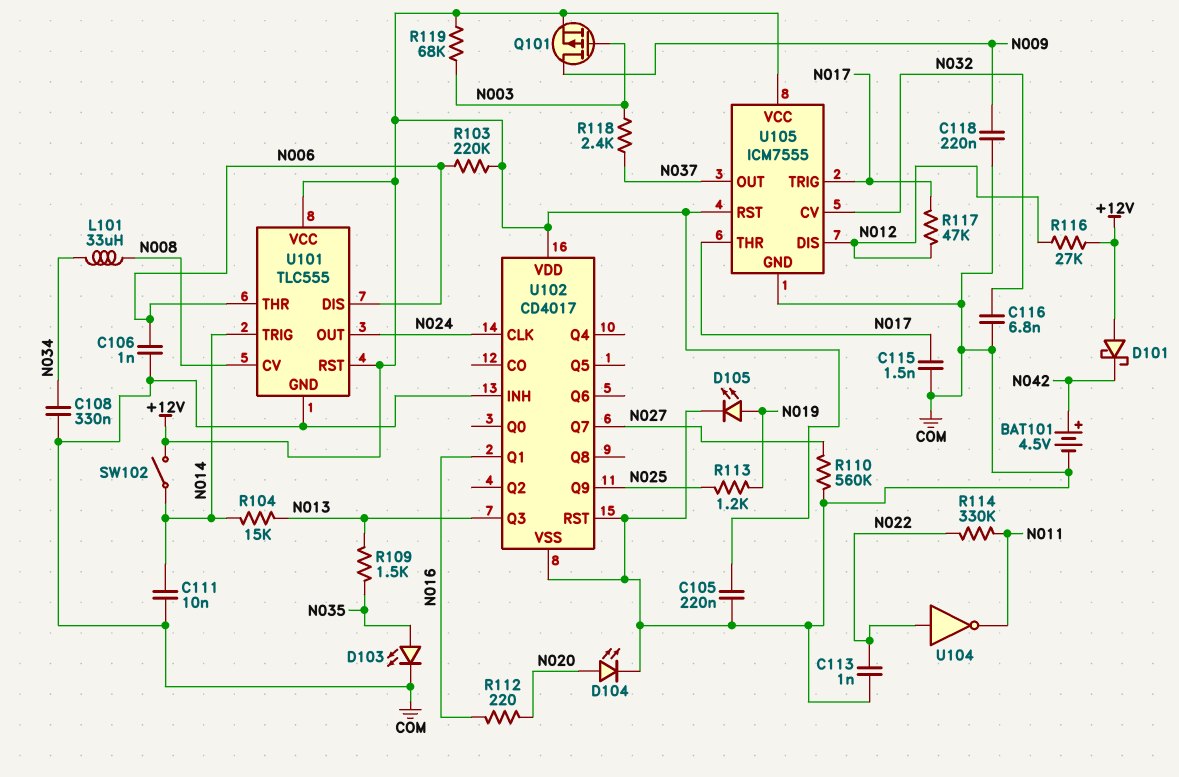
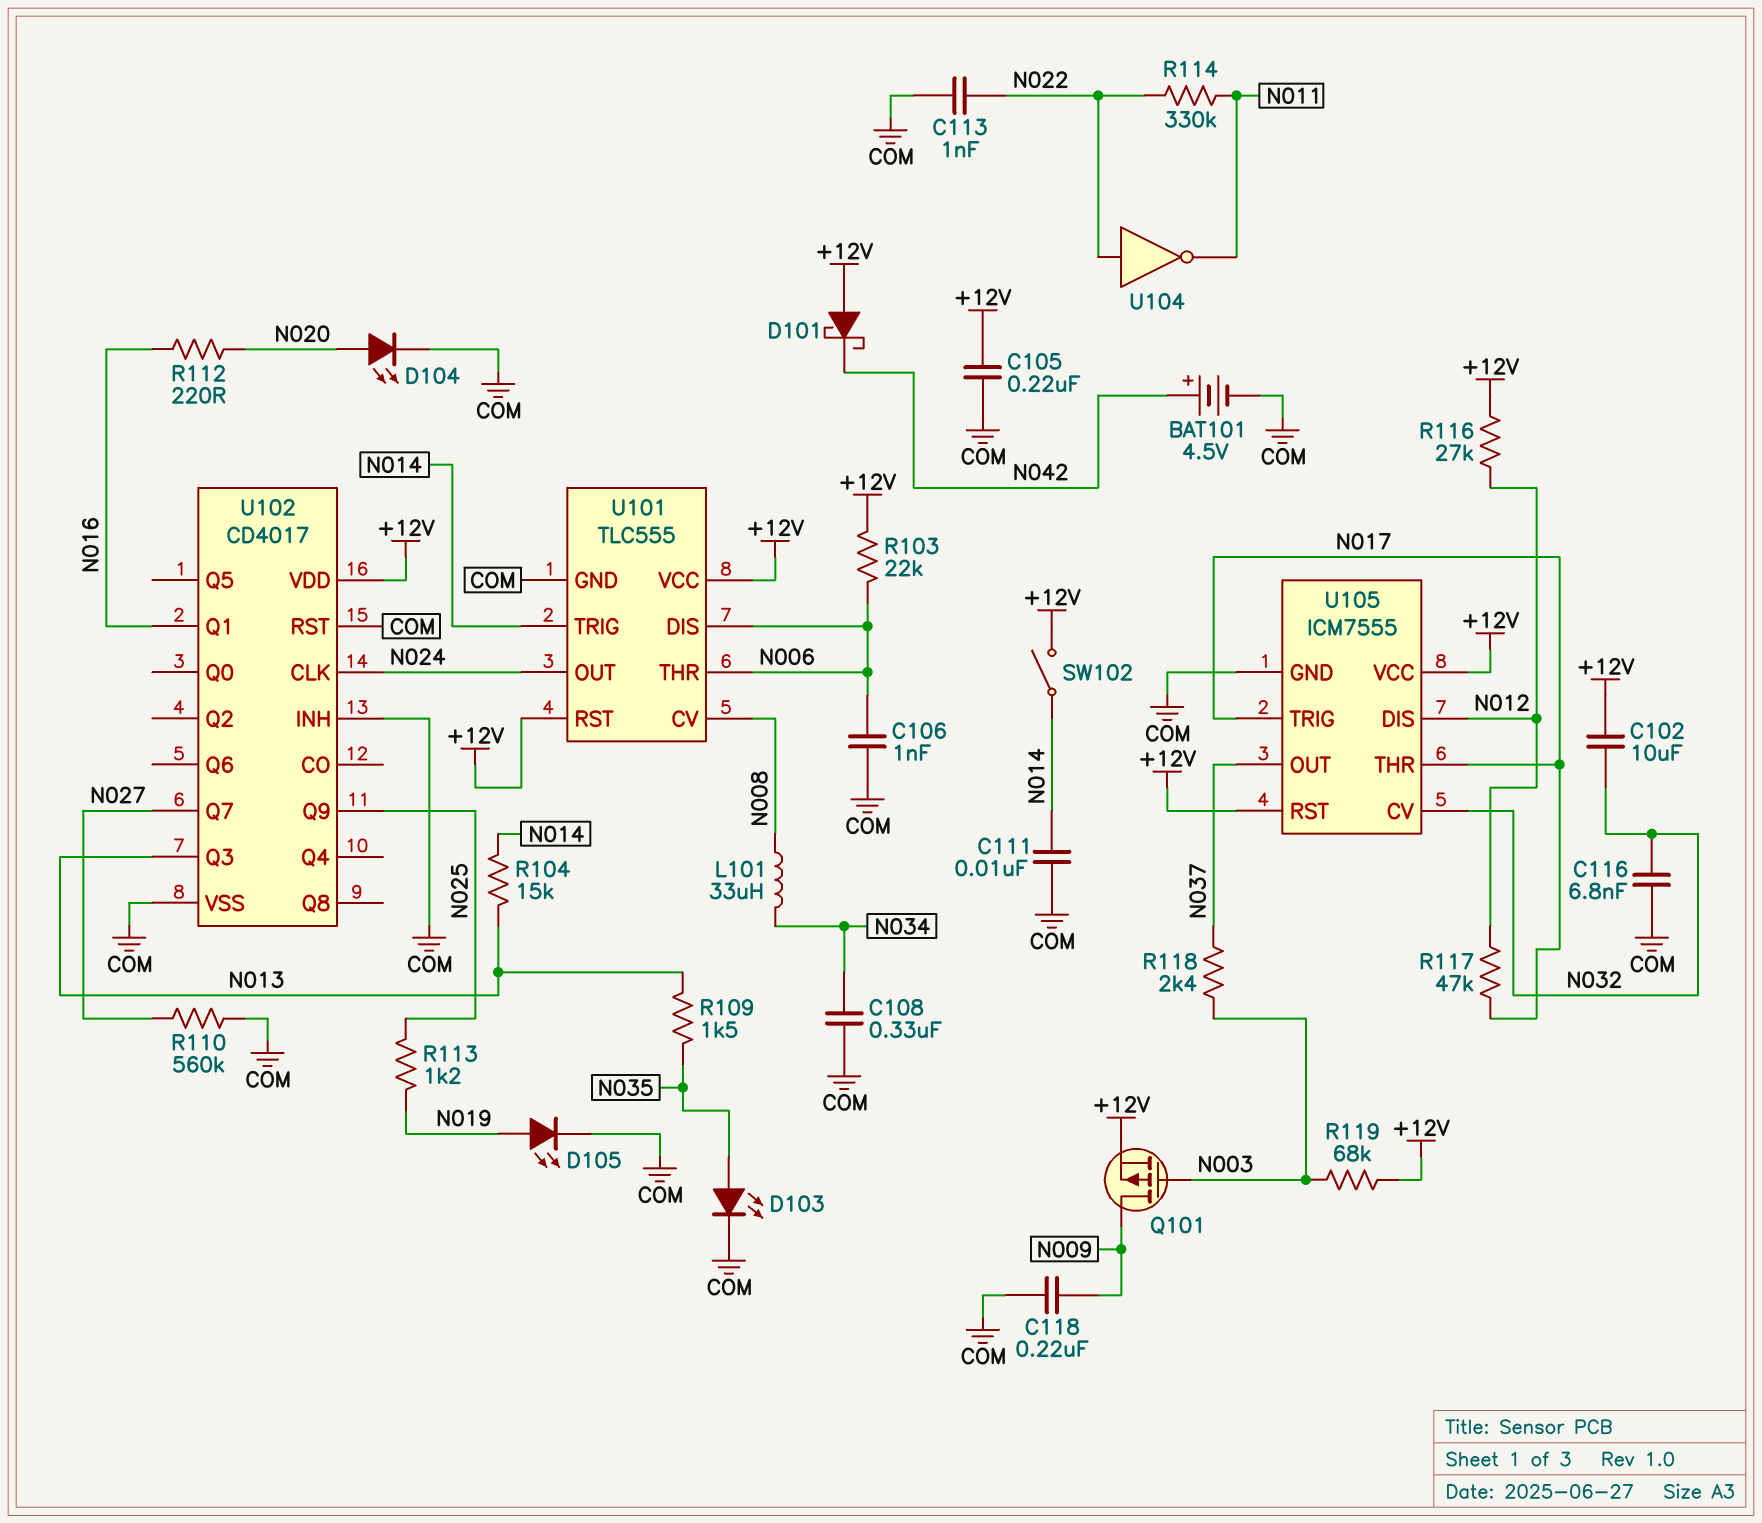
C102: none -> 10uF (+12V, N032)
C115: 1.5nF (COM, N017) -> none
R103: 220k (+12V, N006) -> 22k (+12V, N006)

